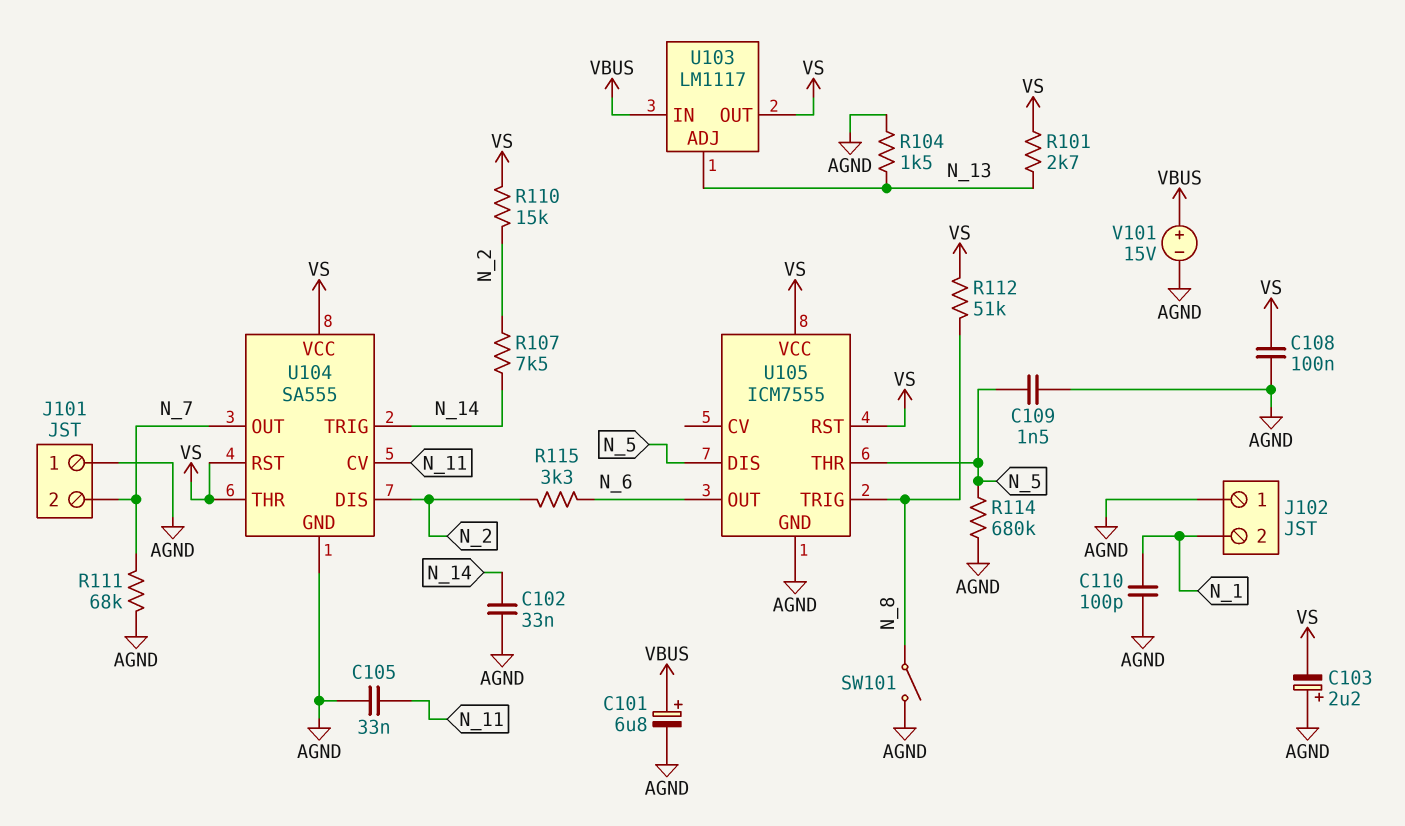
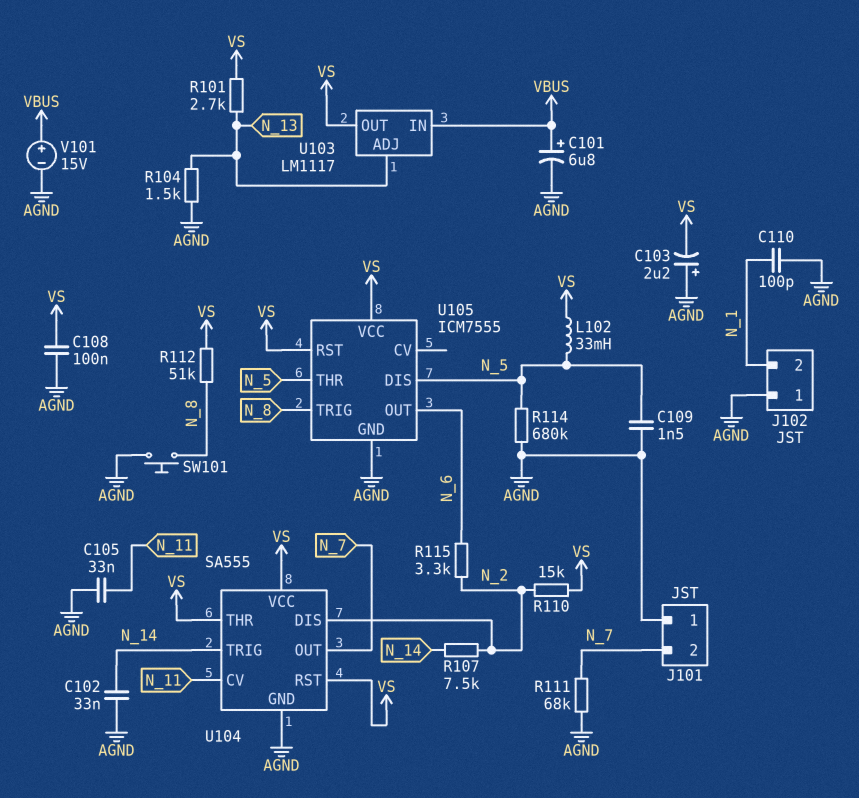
L102: none -> 33mH (N_5, VS)
SW101: switch (AGND, N_8) -> button (AGND, N_8)

